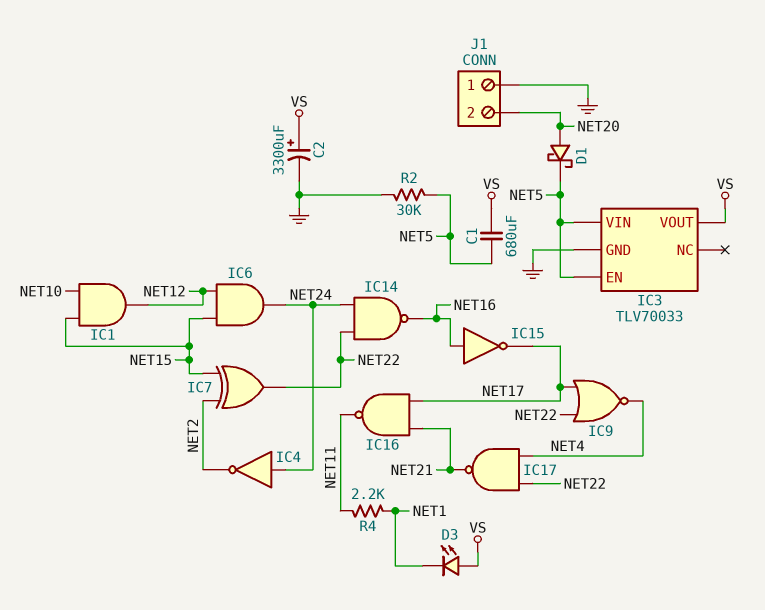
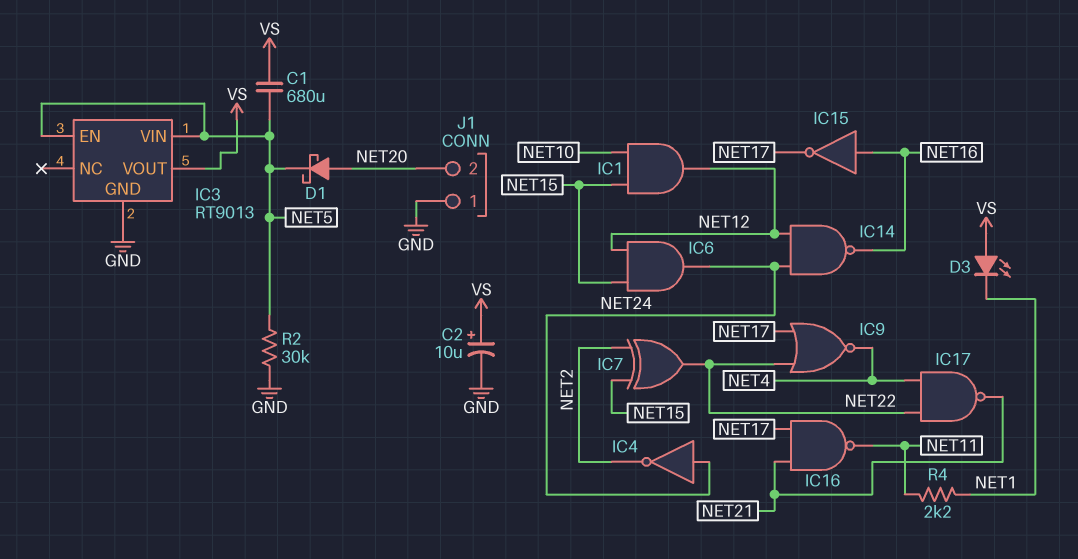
C2: 3300uF (plus VS, minus GND) -> 10uF (plus VS, minus GND)
IC3: TLV70033 -> RT9013
IC14: NAND (in NET22, in NET24, out NET16) -> NAND (in NET12, in NET24, out NET16)

